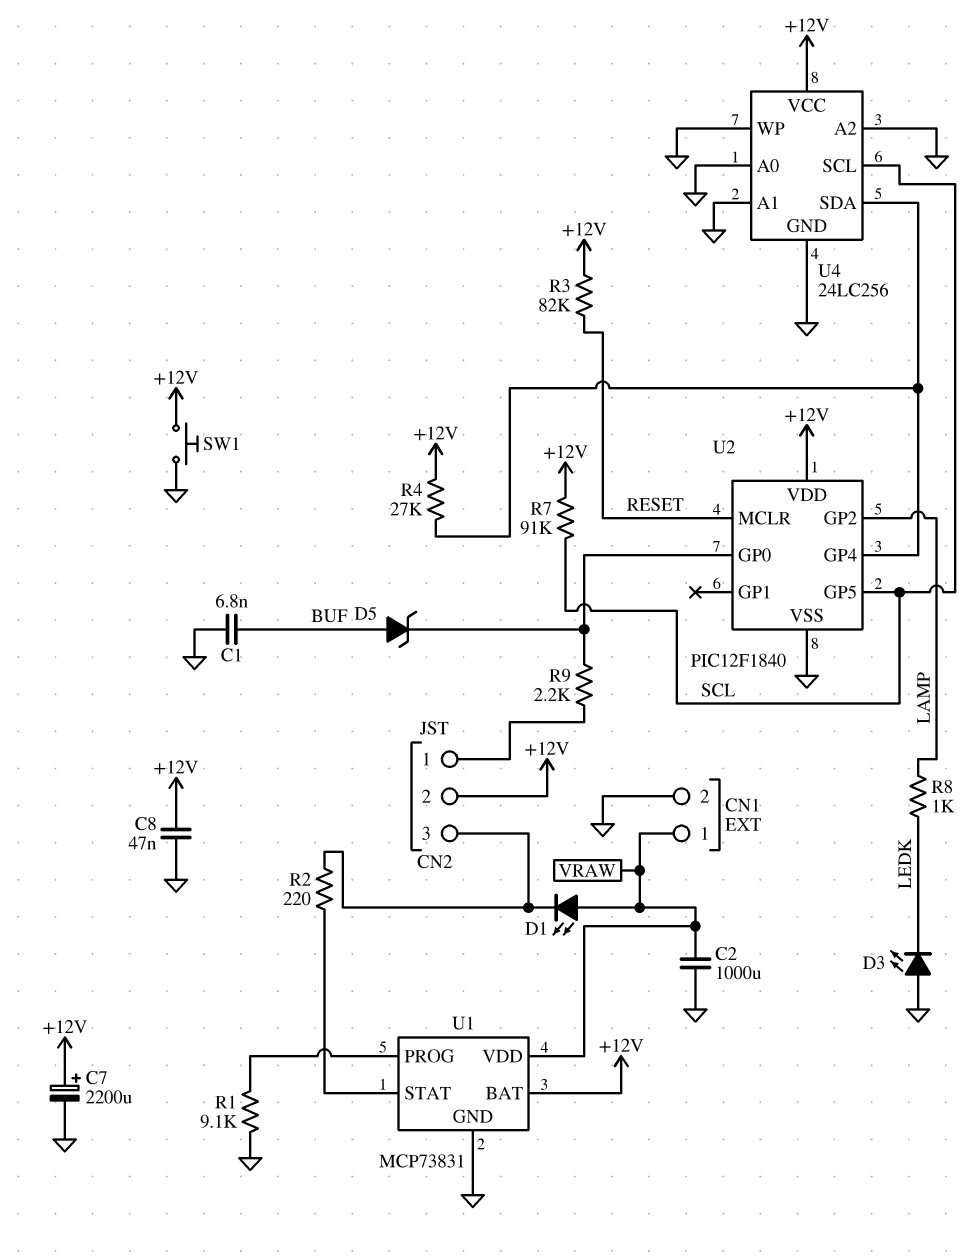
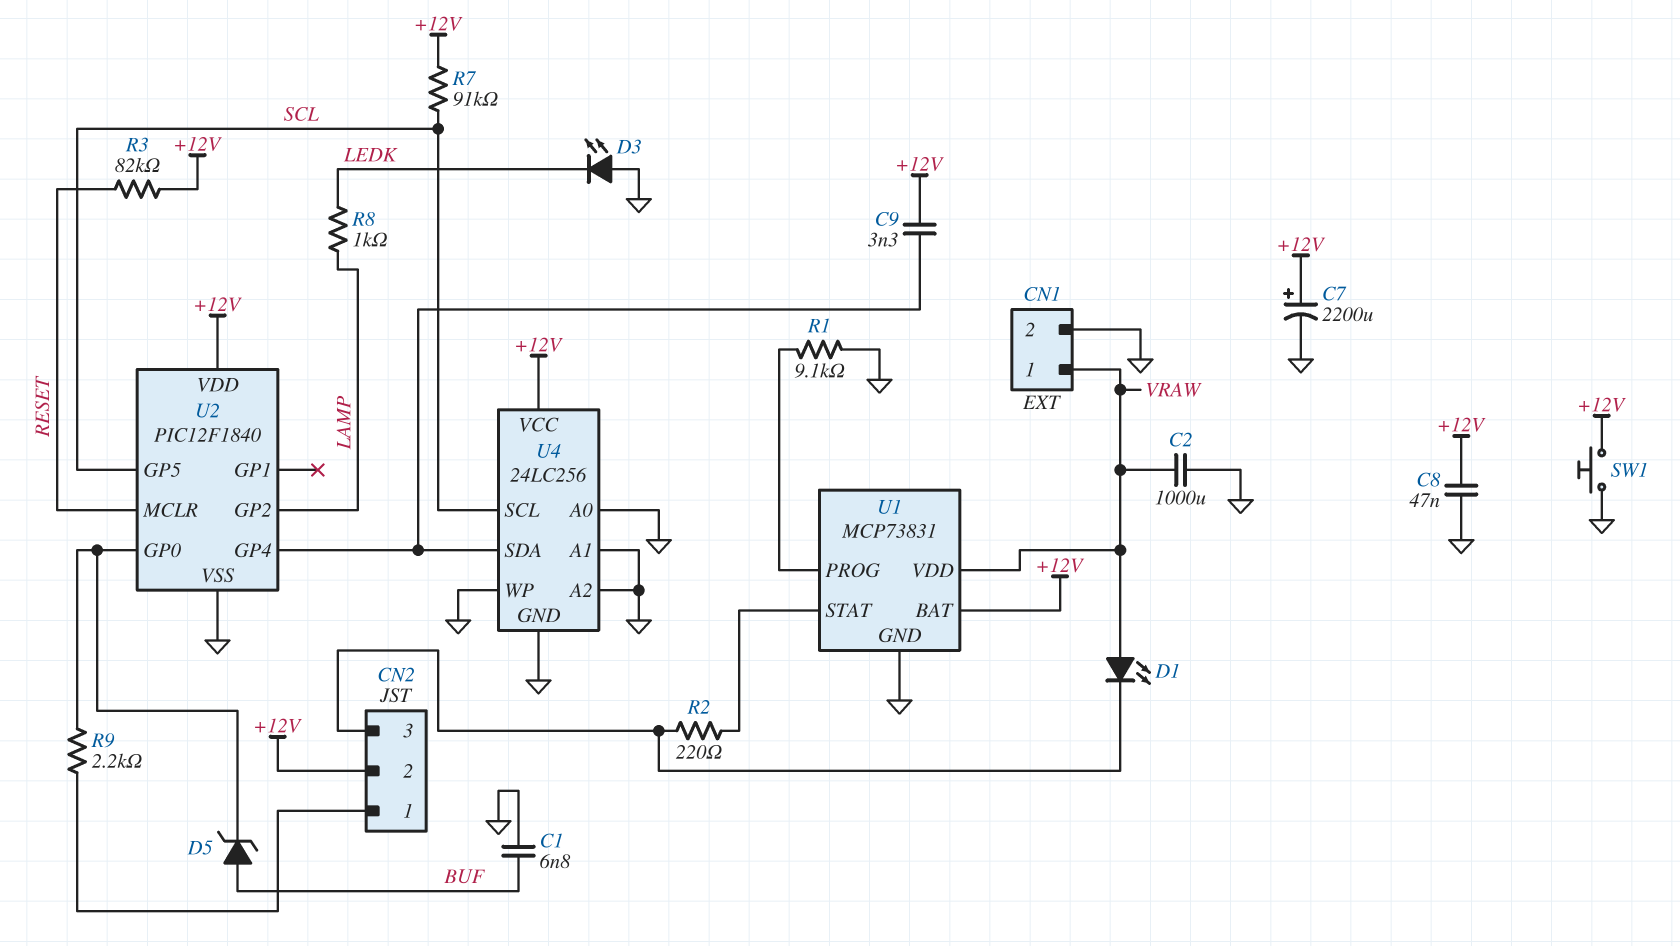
C9: none -> 3.3nF (+12V, U2/GP4)
R4: 27k (+12V, U2/GP4) -> none

